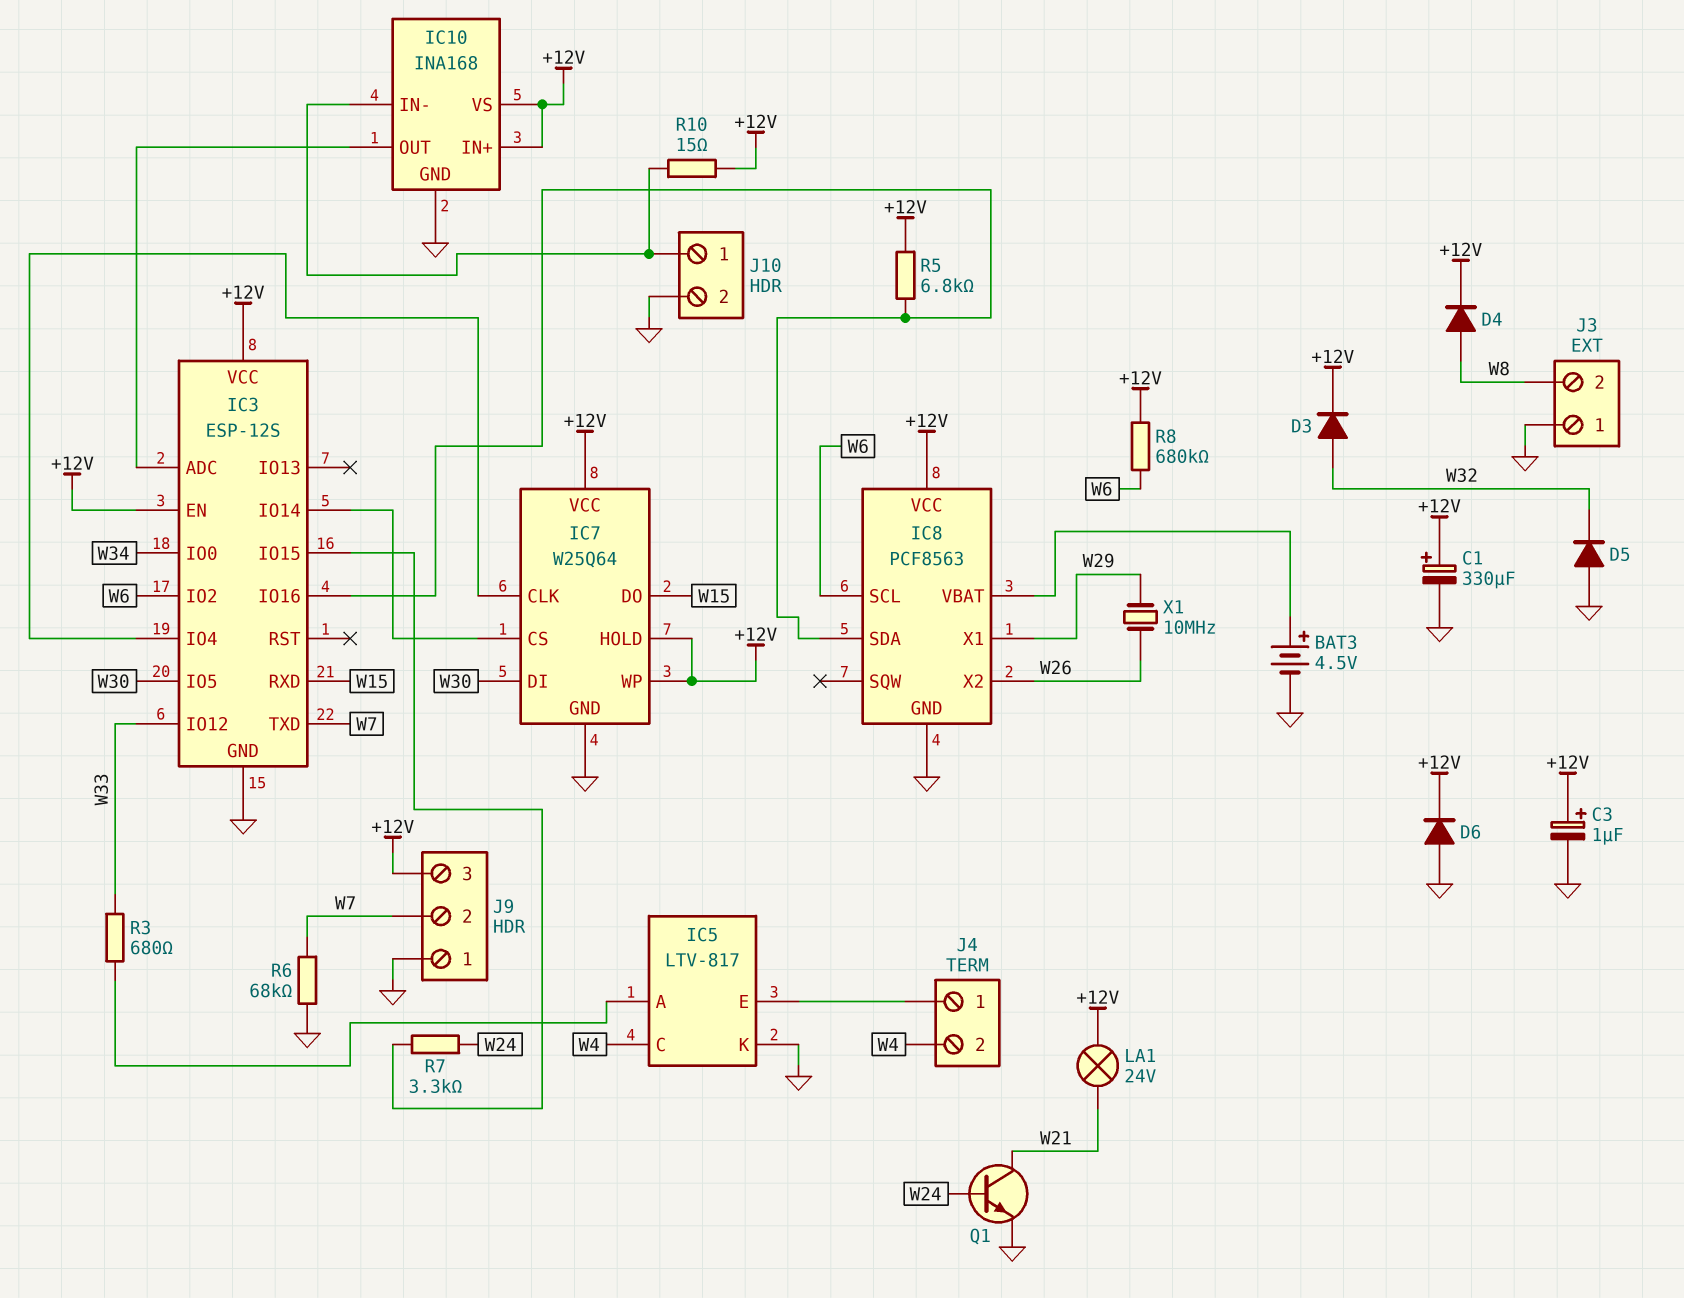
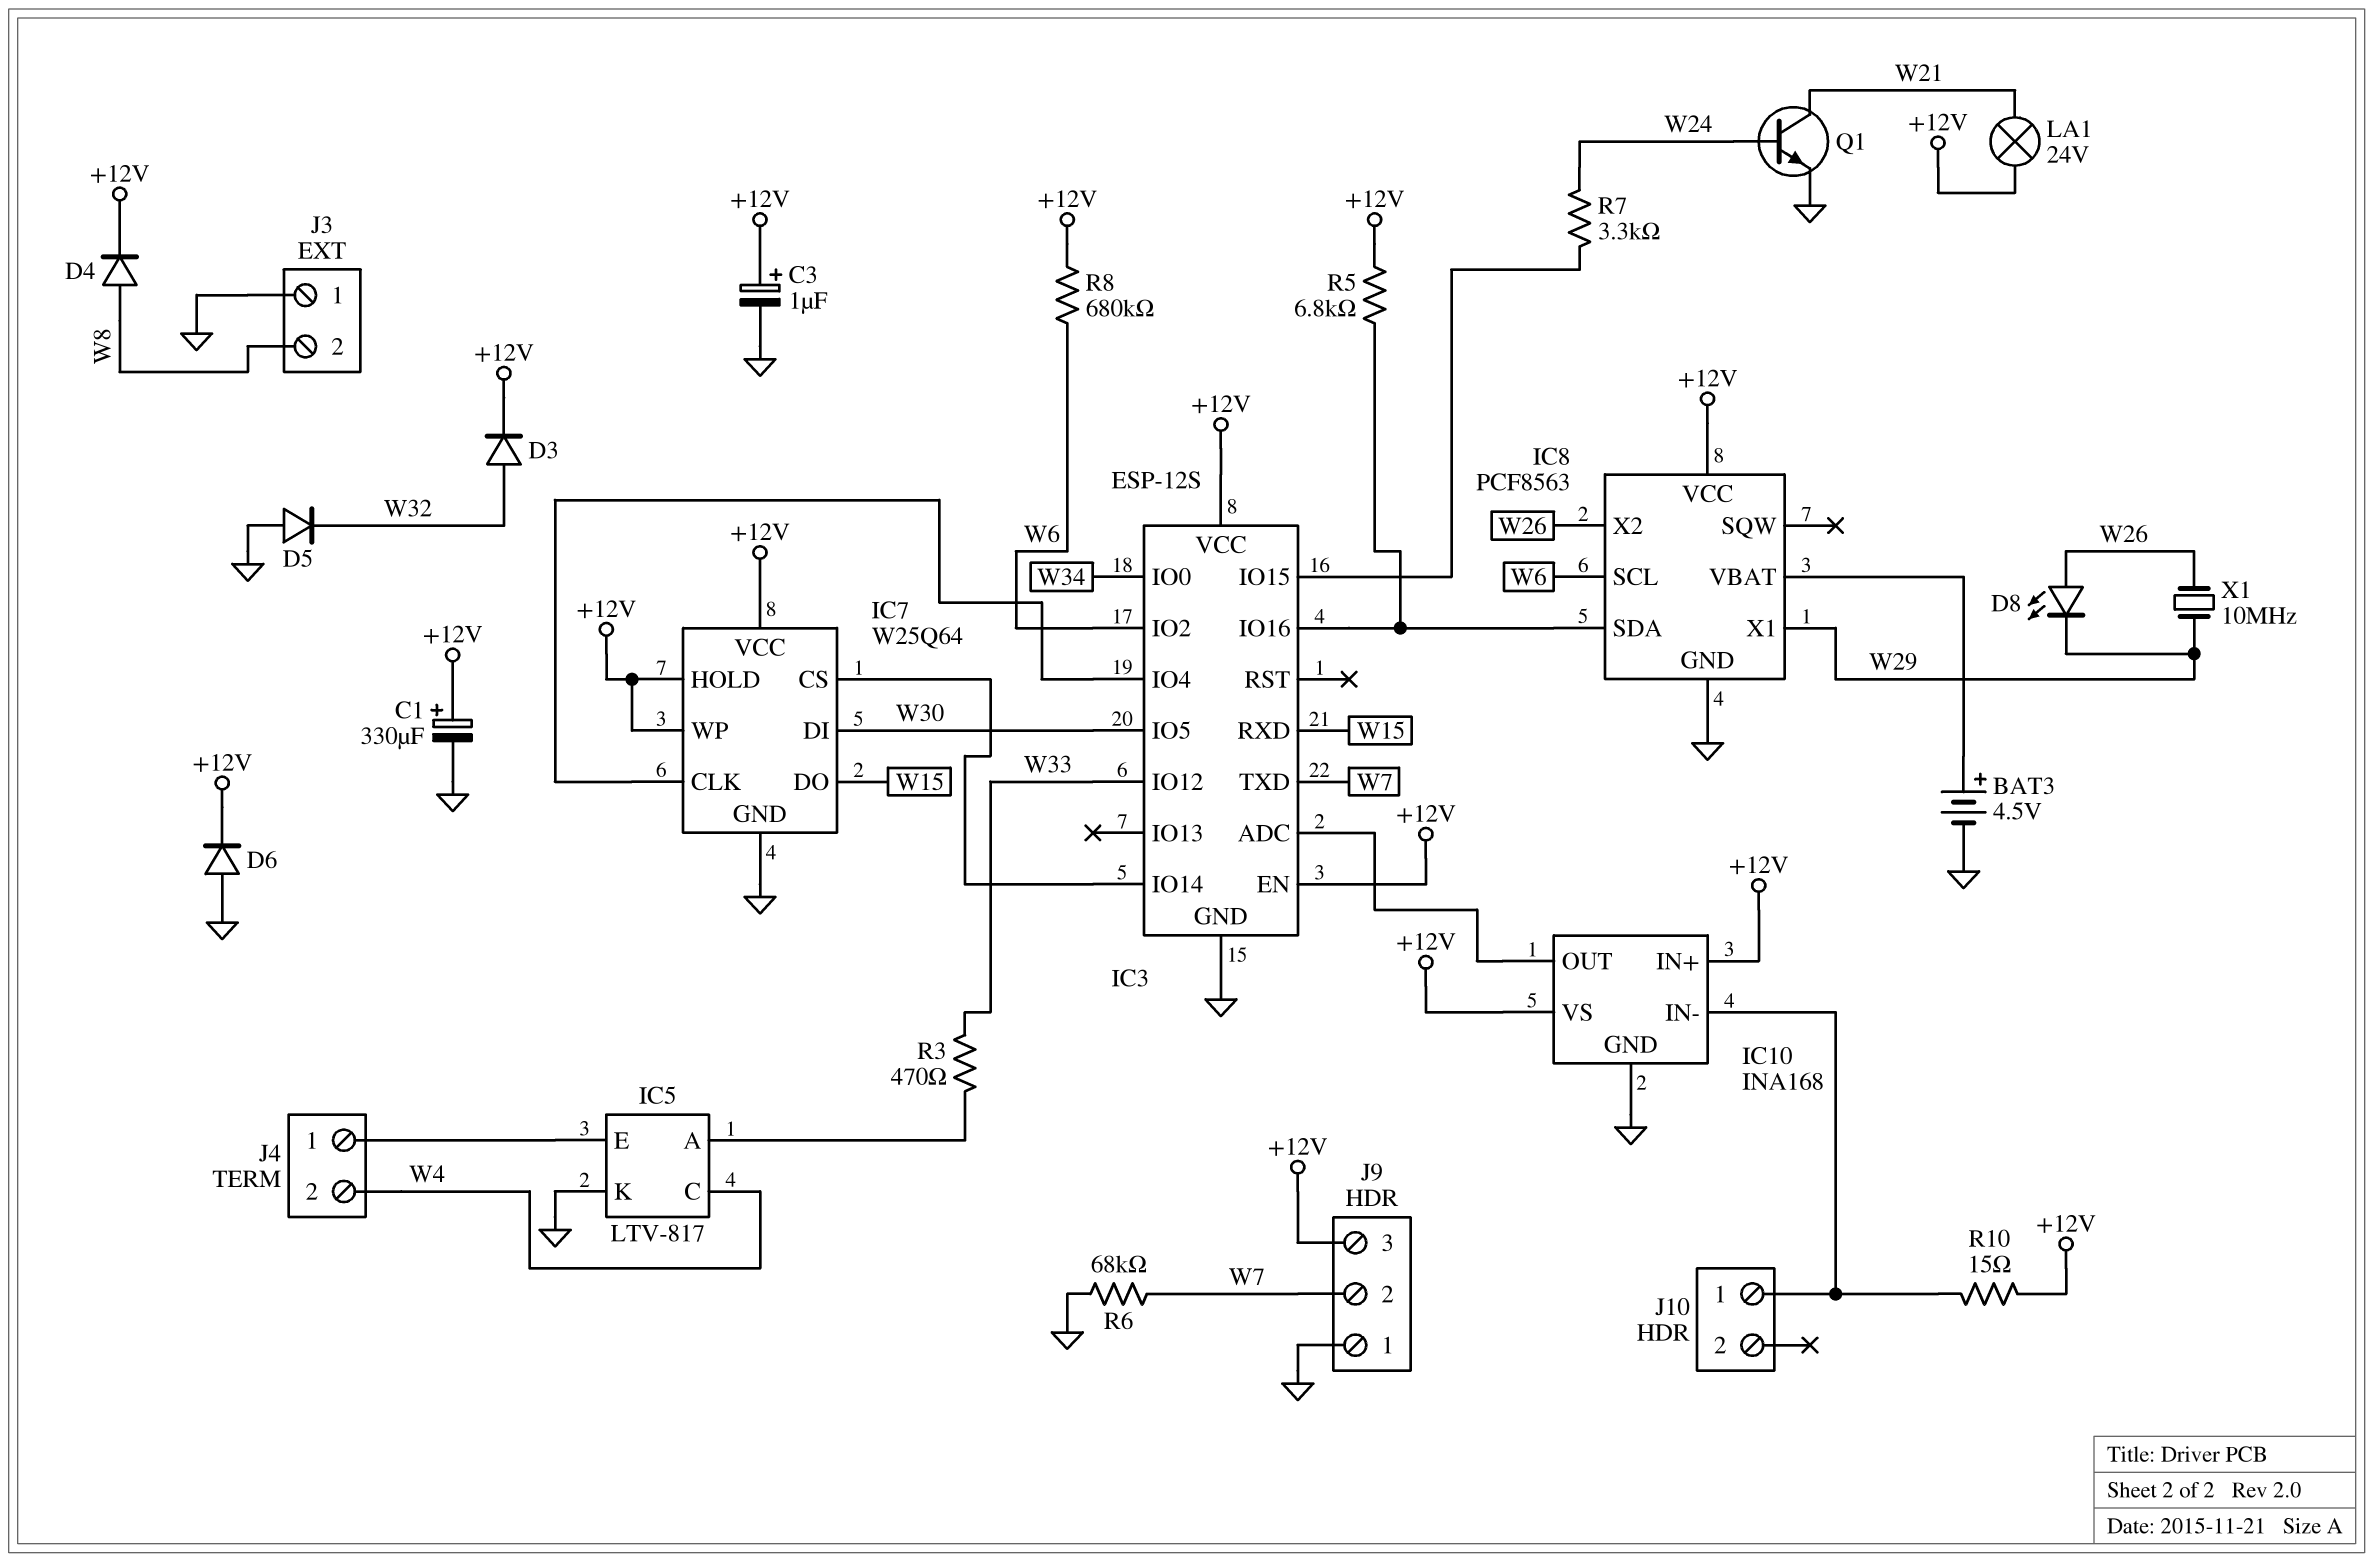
D8: none -> LED (A W26, K W29)
J10 pin 2: GND -> none
R3: 680 (IC5/A, W33) -> 470 (IC5/A, W33)

